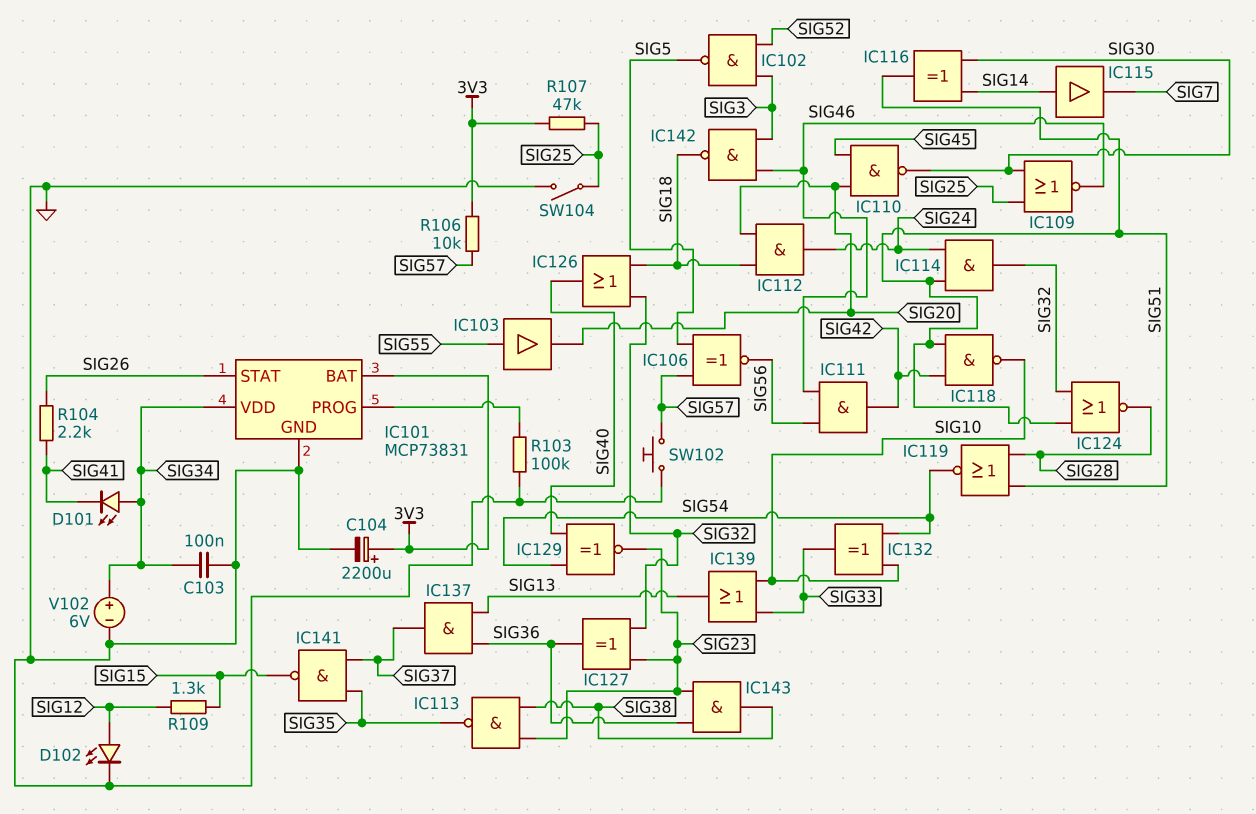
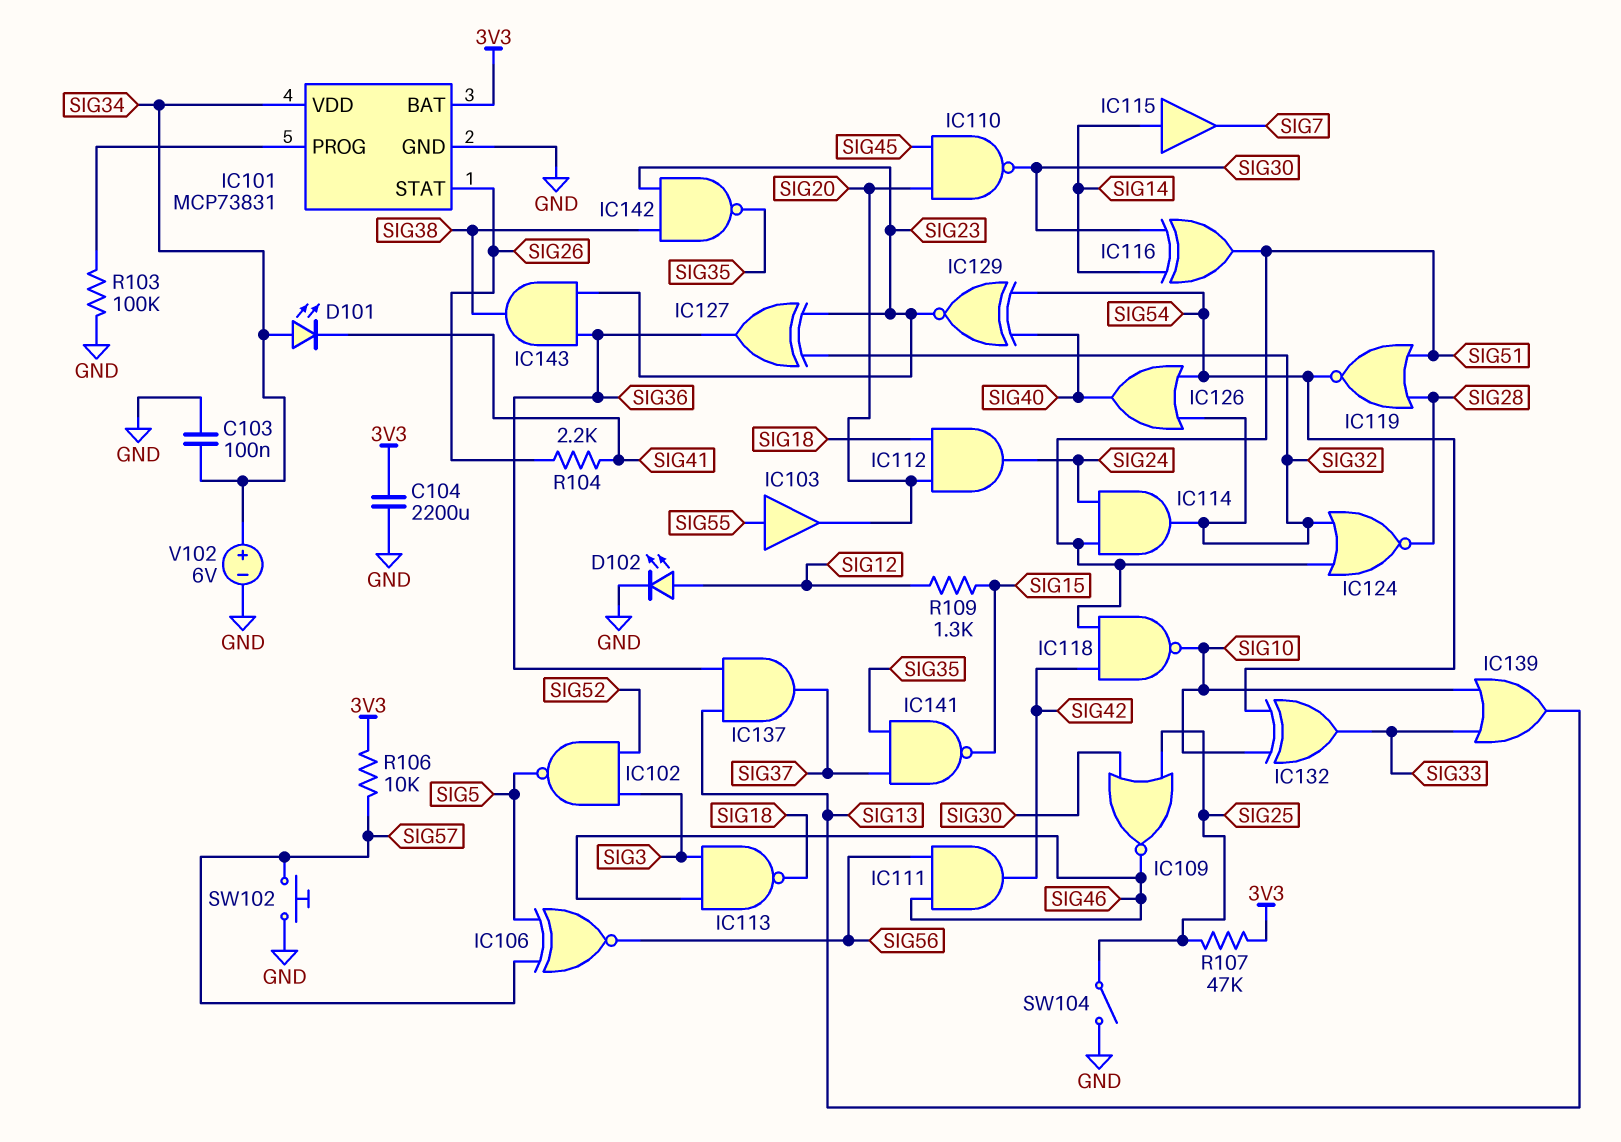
C104: 2200uF (plus 3V3, minus GND) -> 2200uF (3V3, GND)
IC113: NAND (in SIG23, in SIG38, out SIG35) -> NAND (in SIG3, in SIG46, out SIG18)
IC126: OR (in SIG18, in SIG32, out SIG40) -> OR (in SIG32, in SIG54, out SIG40)
IC142: NAND (in SIG3, in SIG46, out SIG18) -> NAND (in SIG23, in SIG38, out SIG35)

